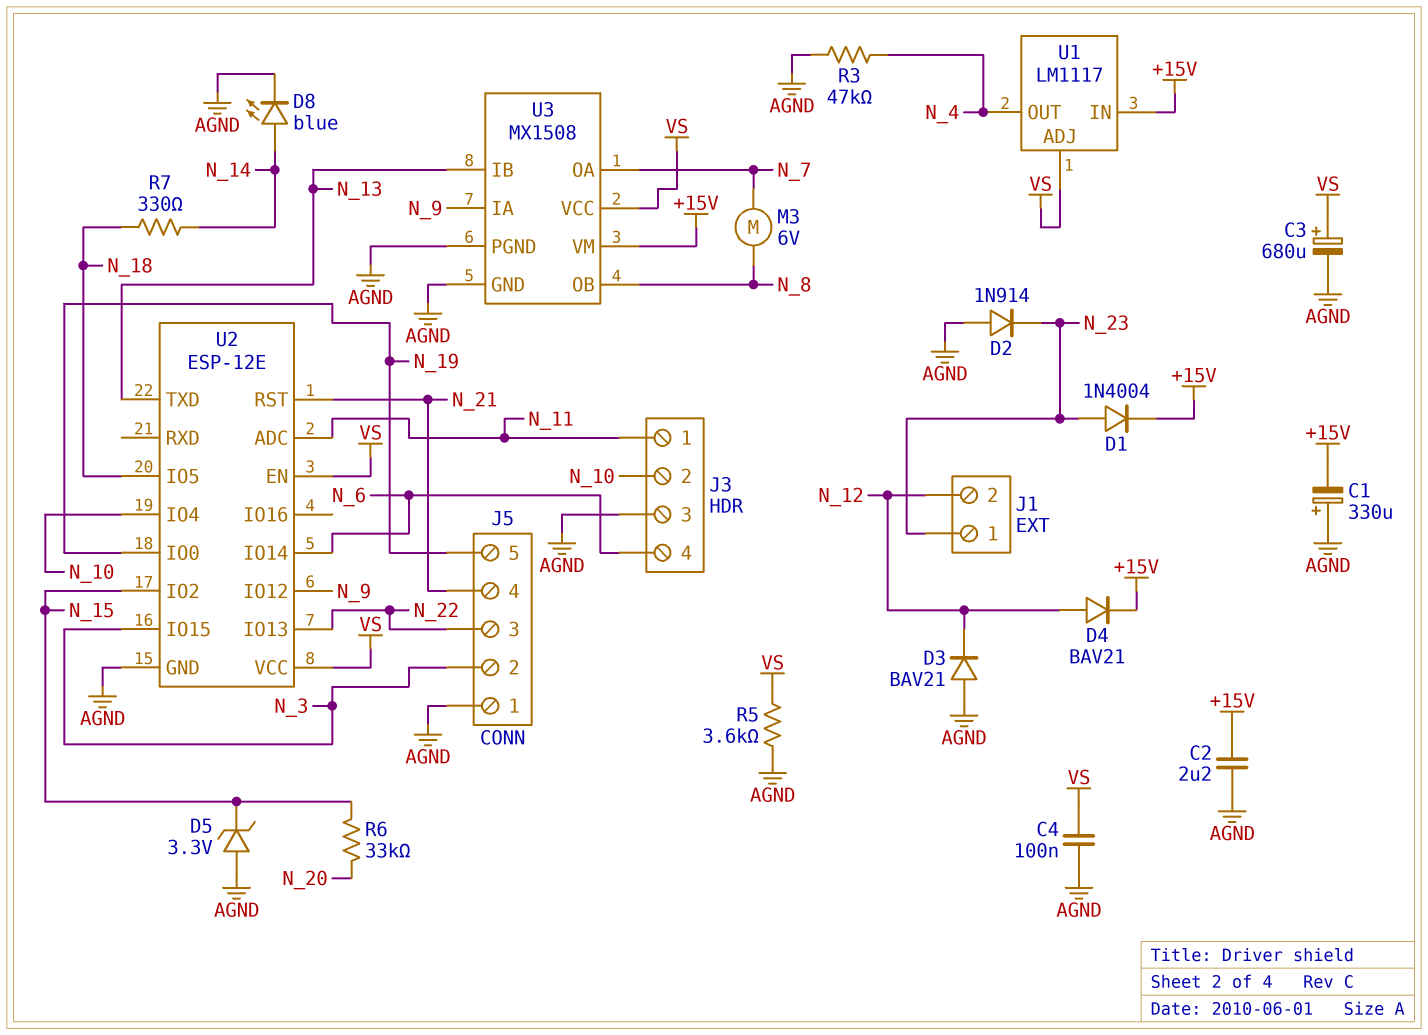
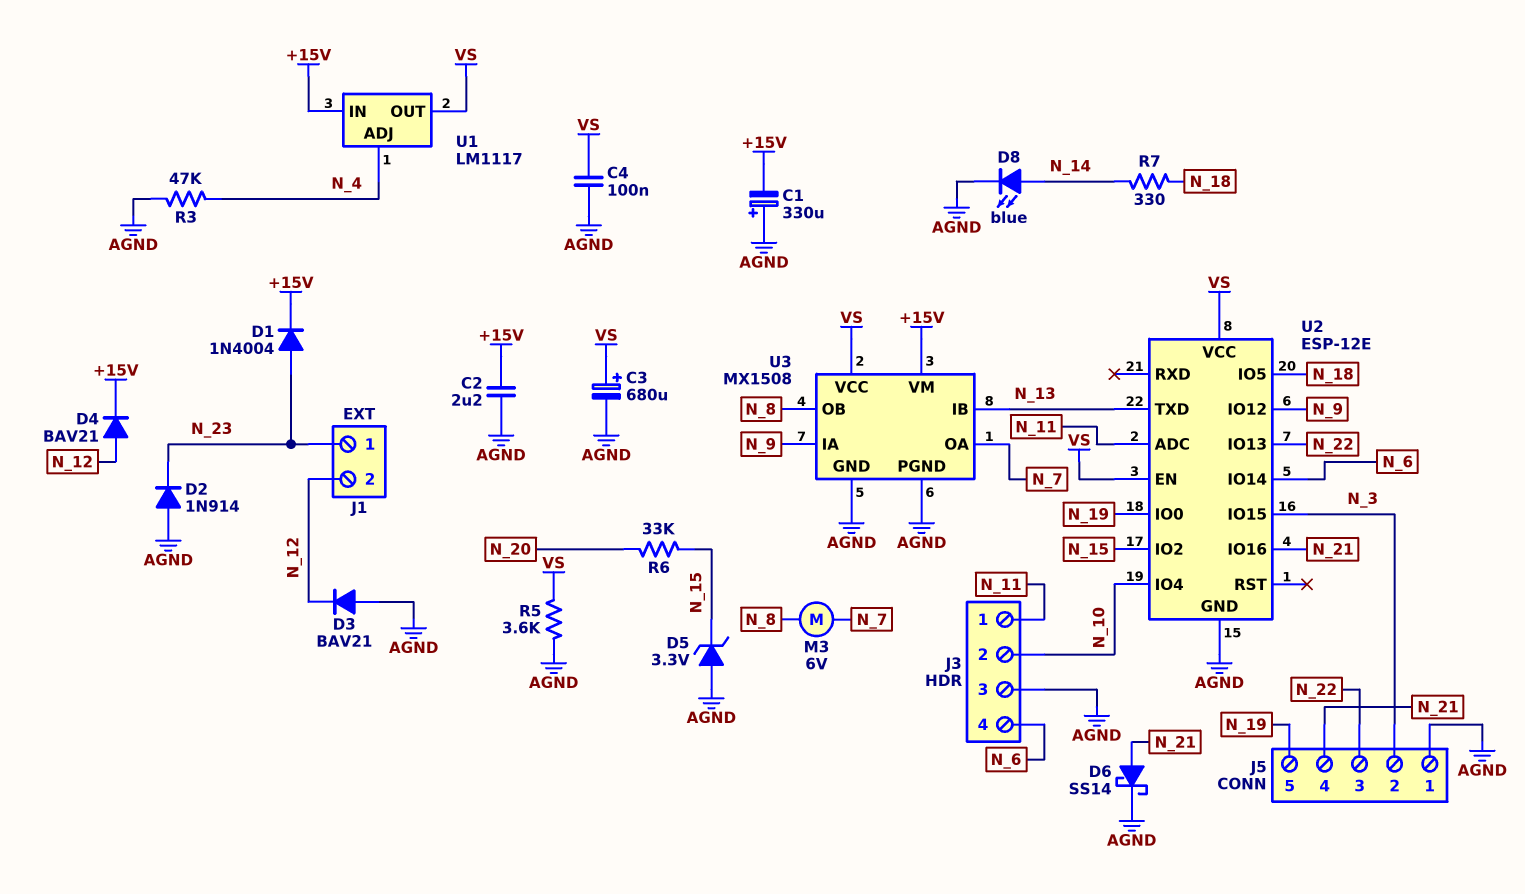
D6: none -> schottky SS14 (A N_21, K AGND)
U1 pin ADJ: VS -> N_4
U1 pin OUT: N_4 -> VS
U2 pin IO16: none -> N_21
U2 pin RST: N_21 -> none

